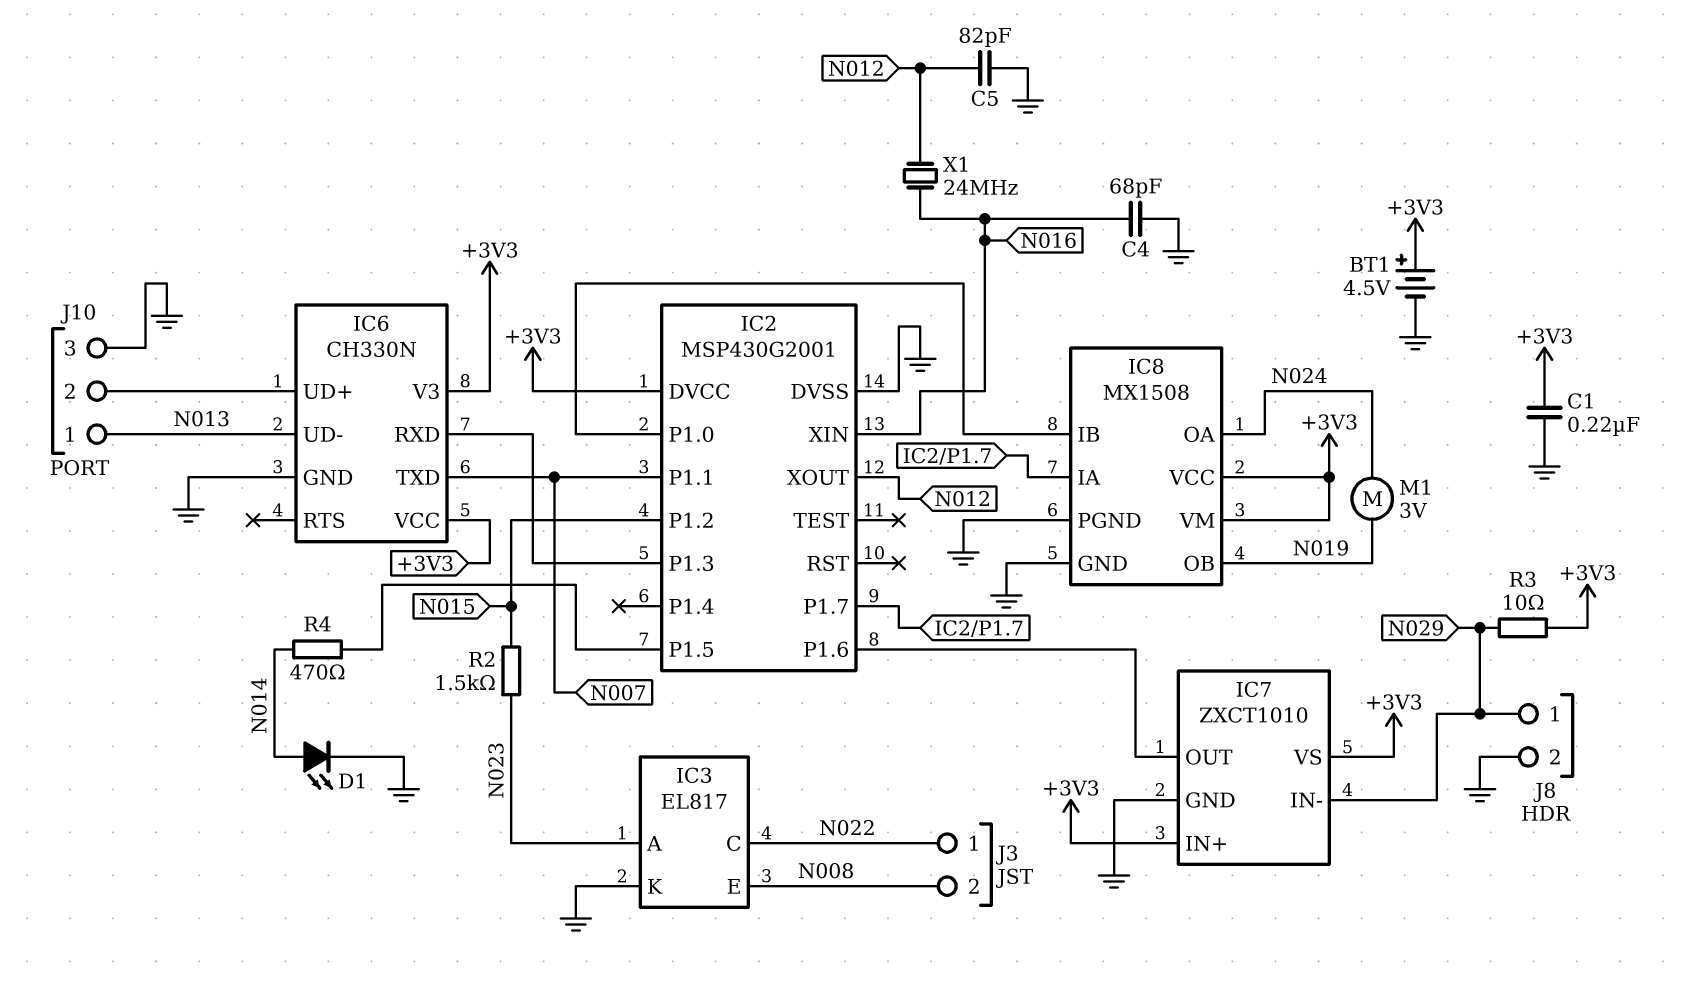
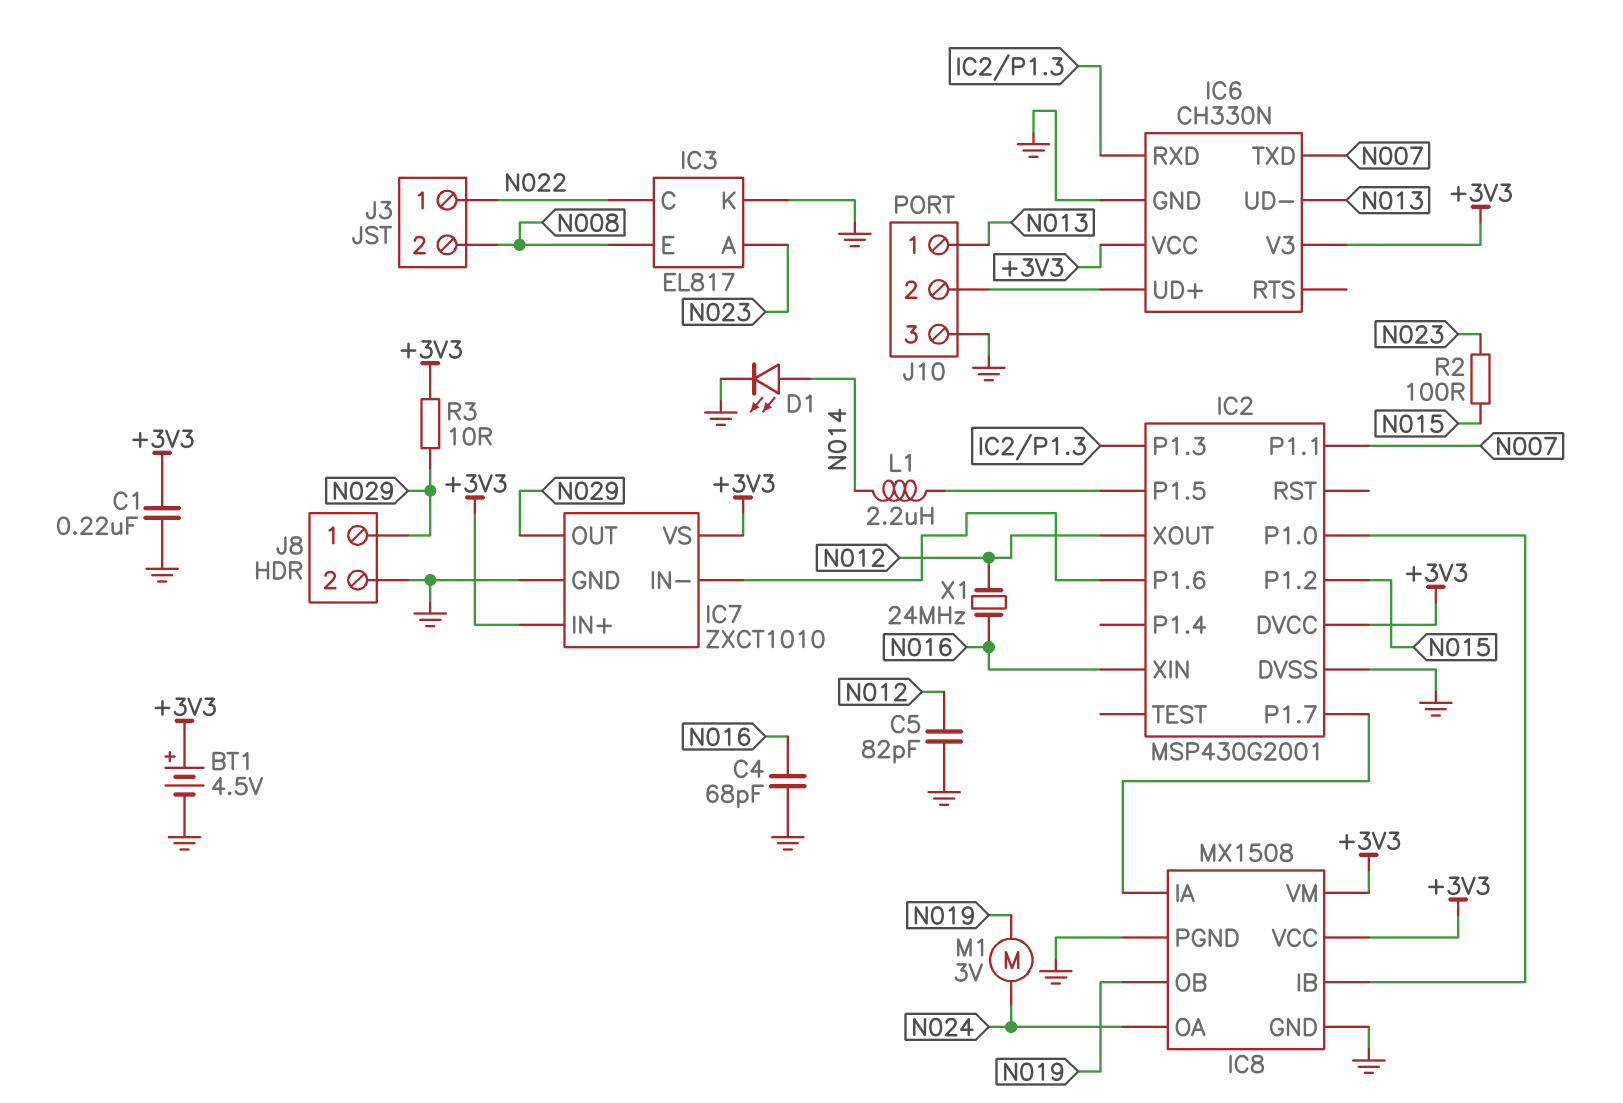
IC7 pin IN-: N029 -> IC2/P1.6
IC7 pin OUT: IC2/P1.6 -> N029
L1: none -> 2.2uH (IC2/P1.5, N014)
R2: 1.5k (N015, N023) -> 100 (N015, N023)
R4: 470 (IC2/P1.5, N014) -> none

